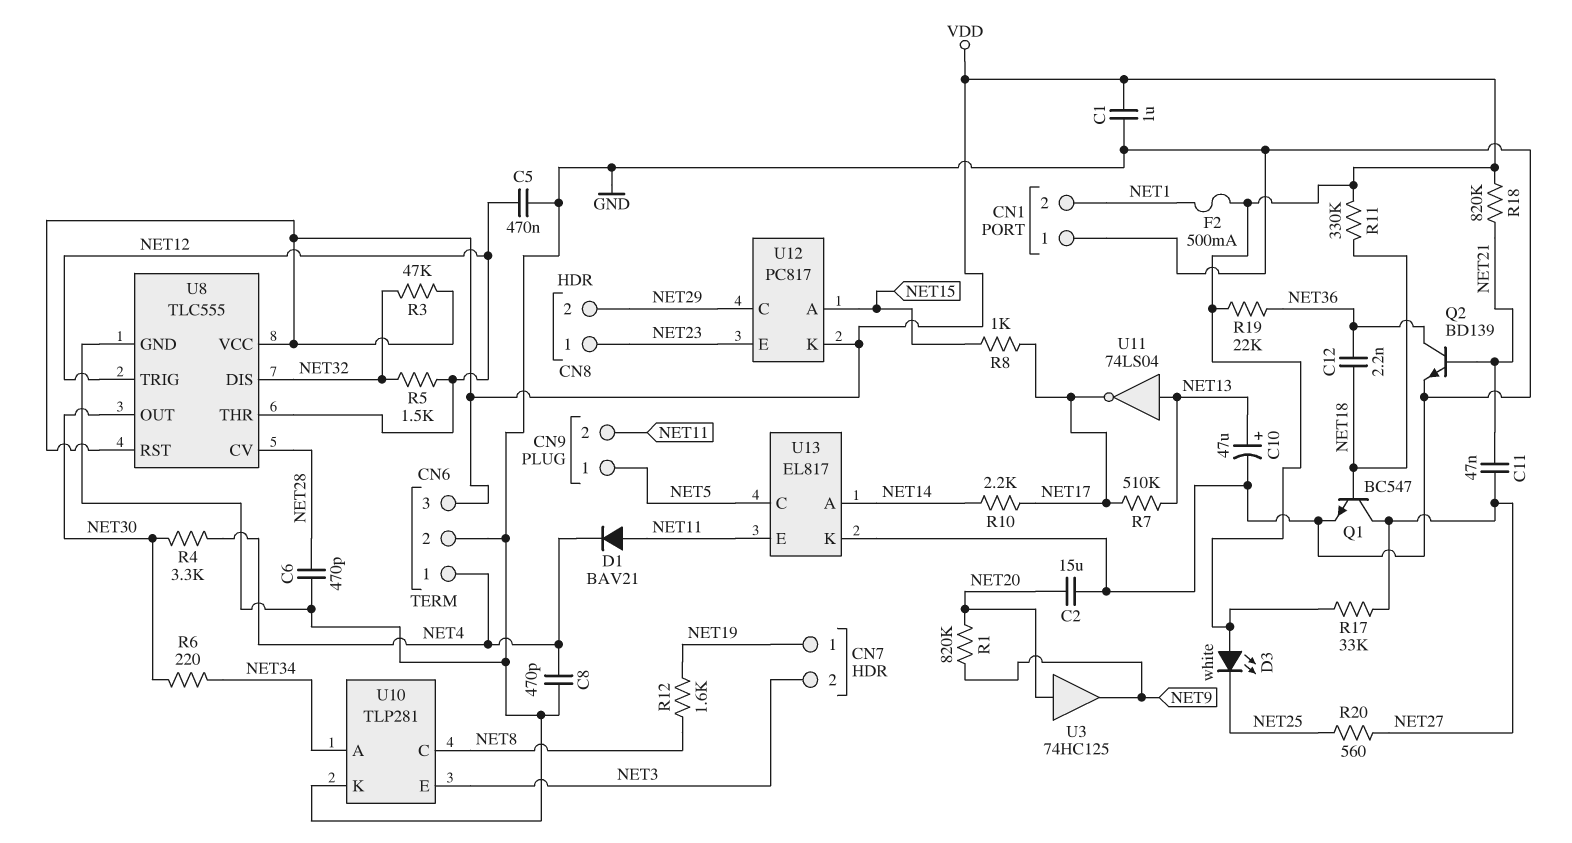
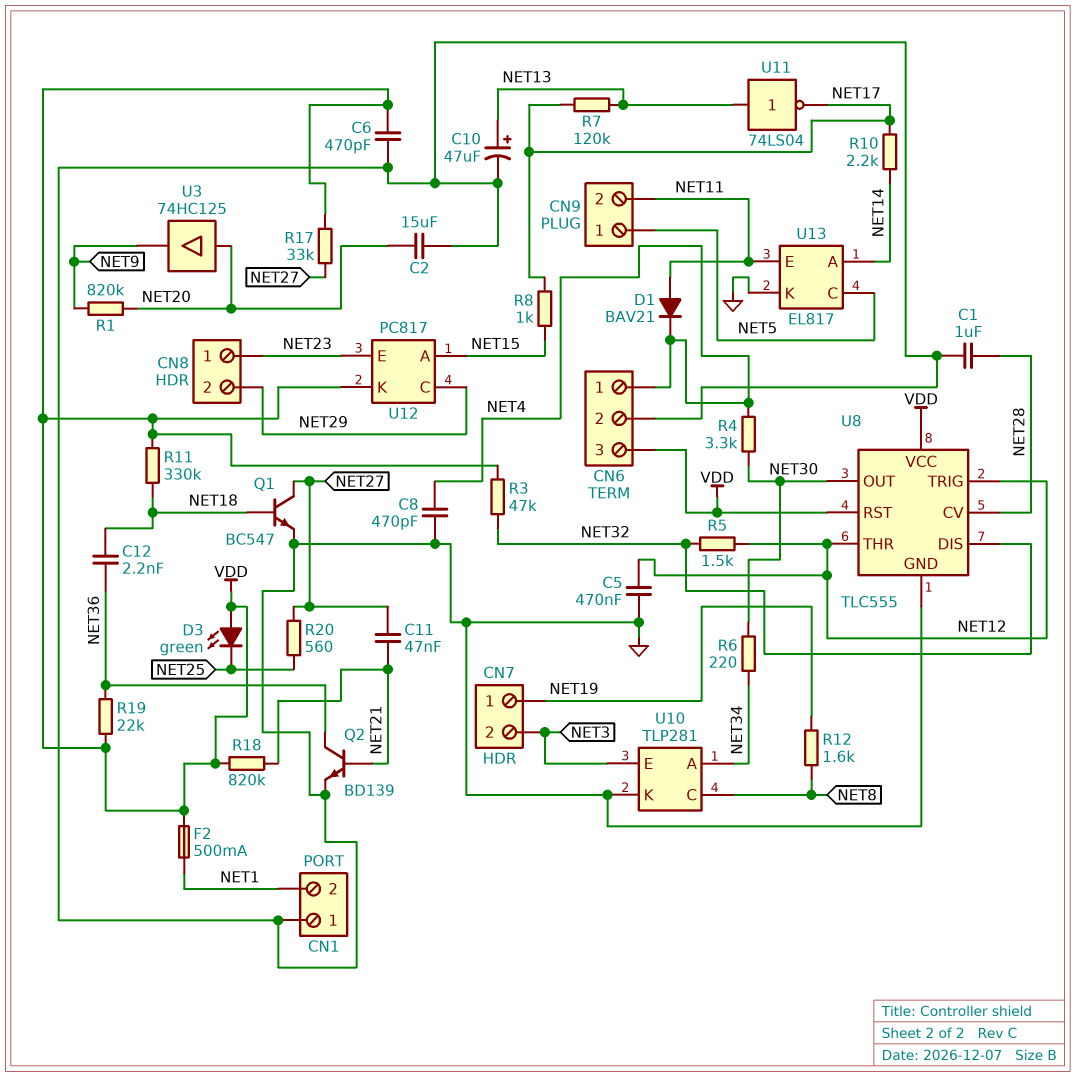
C1: 1uF (GND, VDD) -> 1uF (GND, NET28)
C6: 470pF (GND, NET28) -> 470pF (GND, VDD)
D3: LED white (A VDD, K NET25) -> LED green (A VDD, K NET25)
R7: 510k (NET13, NET17) -> 120k (NET13, NET17)

